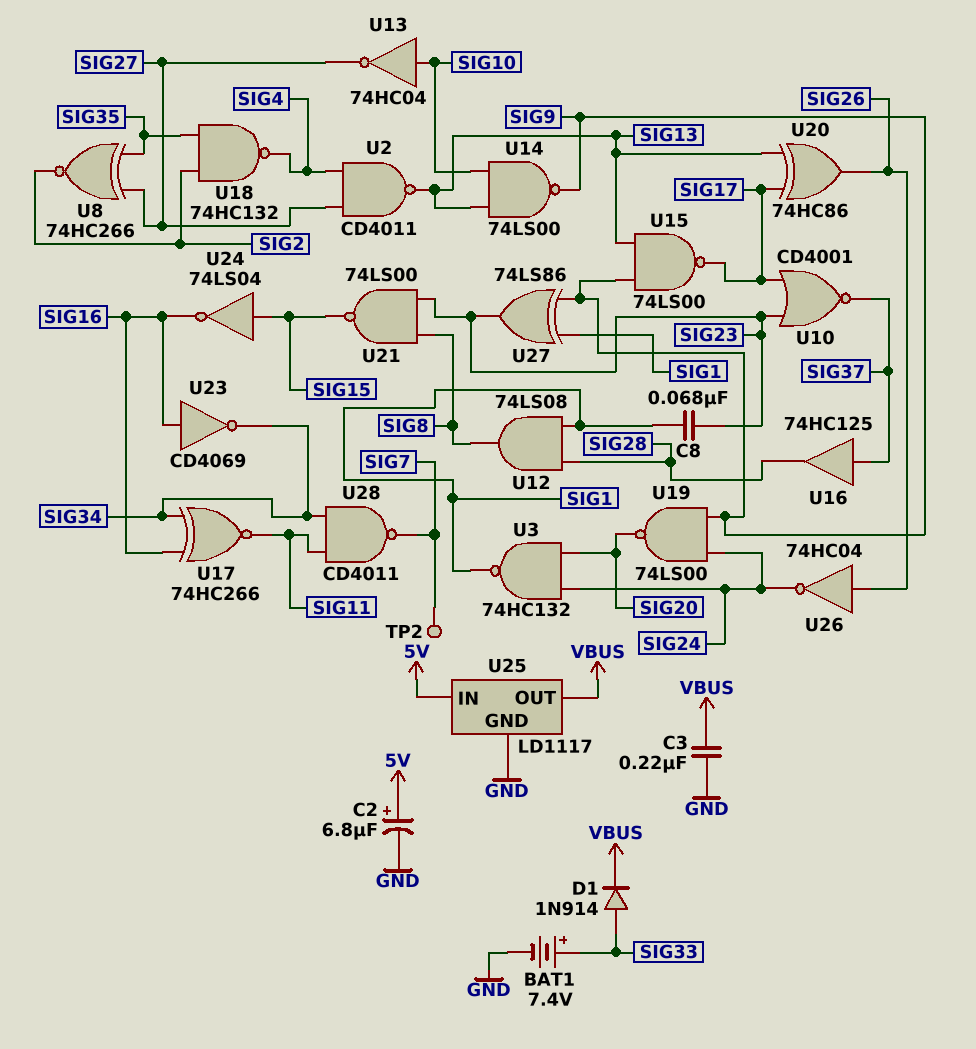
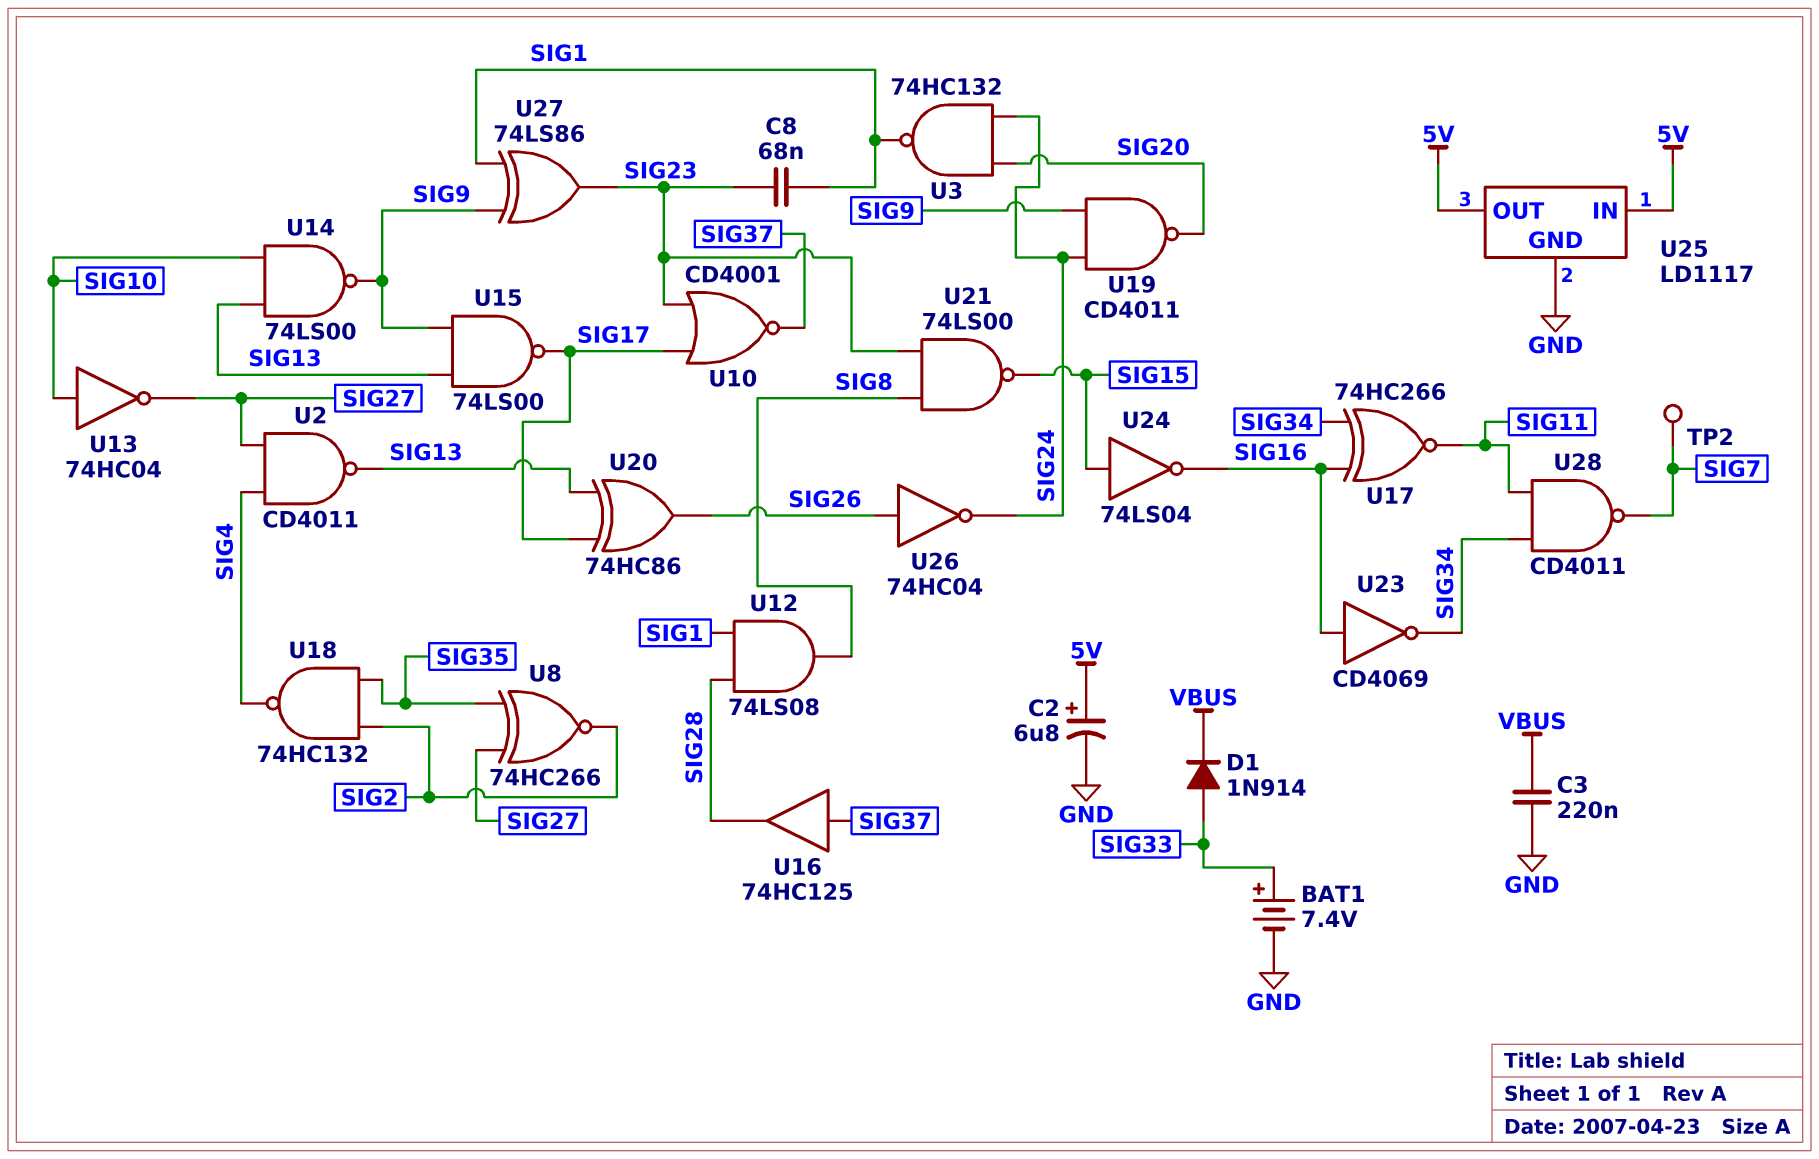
U19: NAND 74LS00 (in SIG9, in SIG24, out SIG20) -> NAND CD4011 (in SIG9, in SIG24, out SIG20)
U25 pin OUT: VBUS -> 5V

